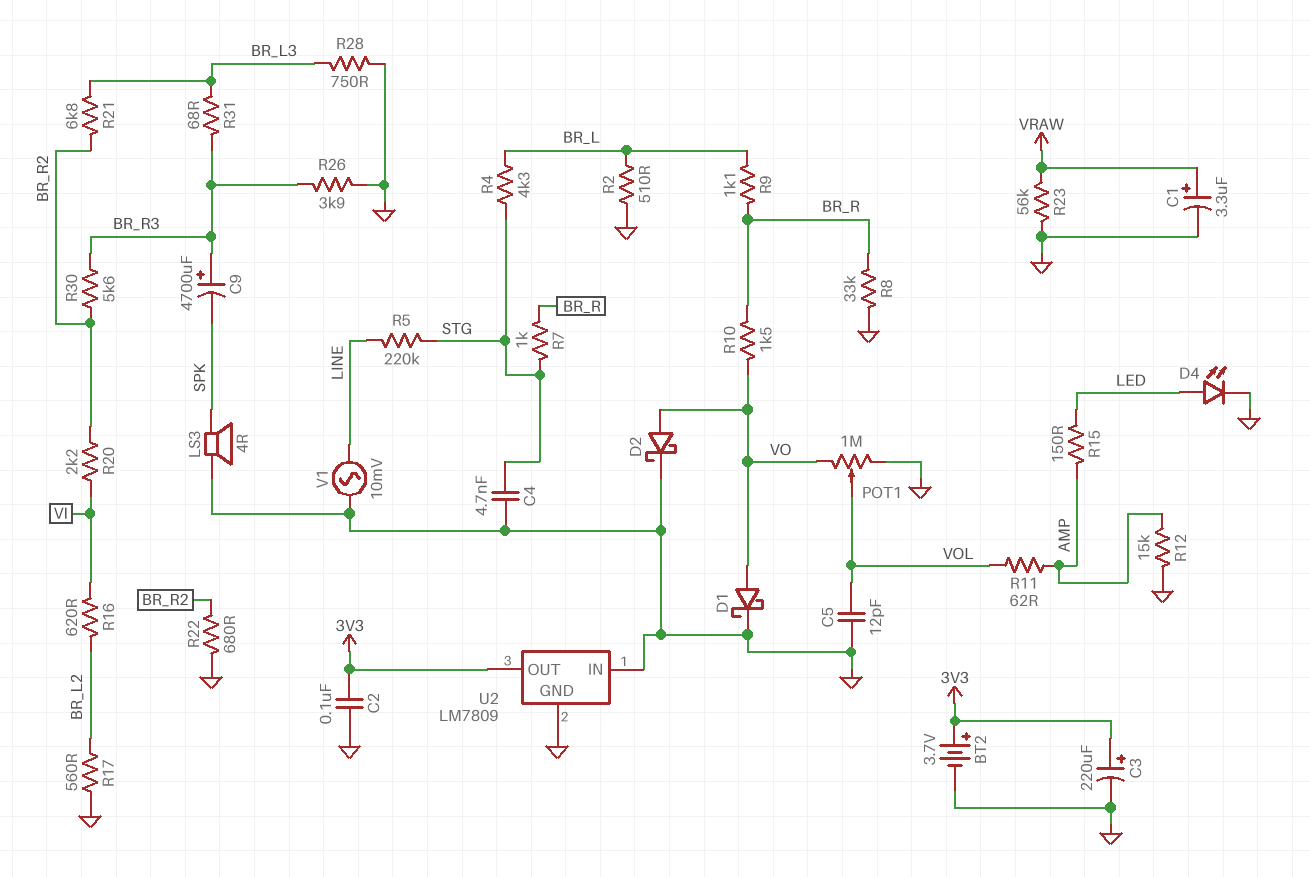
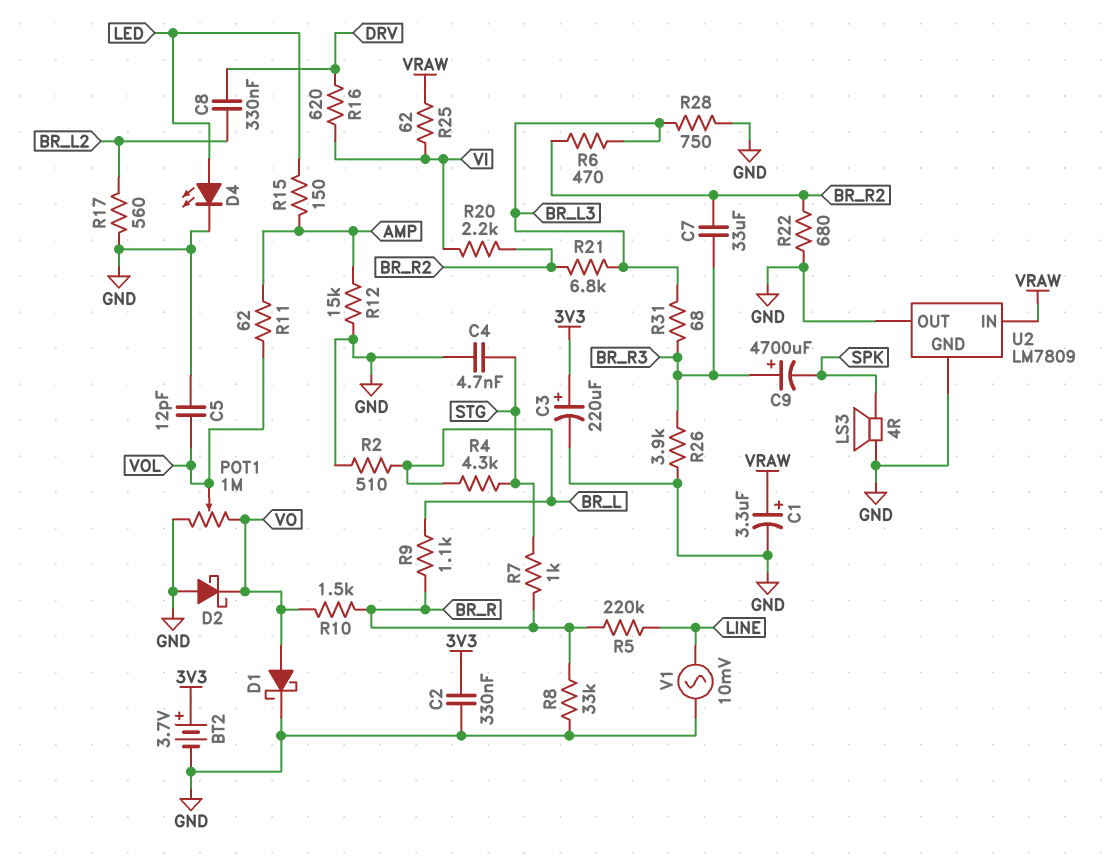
C2: 100nF (3V3, GND) -> 330nF (3V3, GND)
C7: none -> 33uF (BR_R2, BR_R3)
C8: none -> 330nF (BR_L2, DRV)
D2: schottky (A VO, K GND) -> schottky (A GND, K VO)
R5: 220k (LINE, STG) -> 220k (BR_R, LINE)
R6: none -> 470 (BR_L3, BR_R2)
R16: 620 (BR_L2, VI) -> 620 (DRV, VI)
R23: 56k (GND, VRAW) -> none
R25: none -> 62 (VI, VRAW)
R30: 5.6k (BR_R2, BR_R3) -> none
U2 pin IN: GND -> VRAW
U2 pin OUT: 3V3 -> GND

